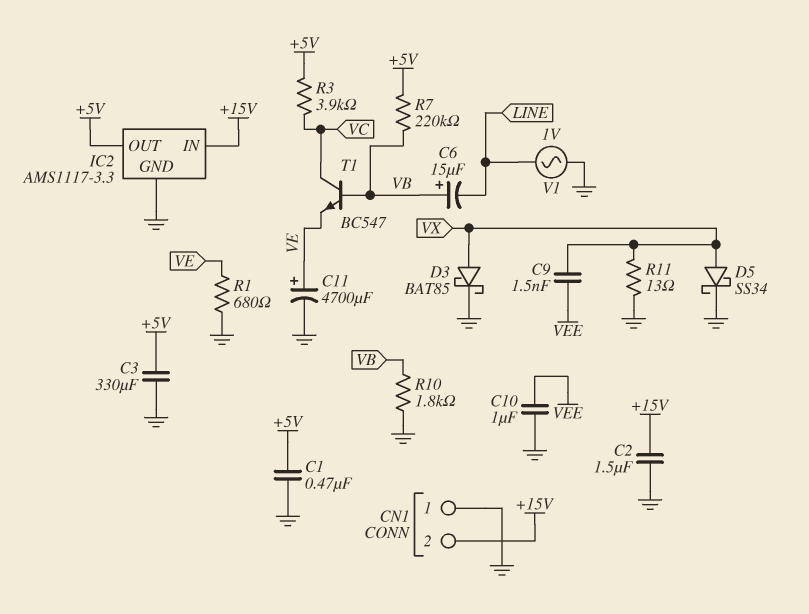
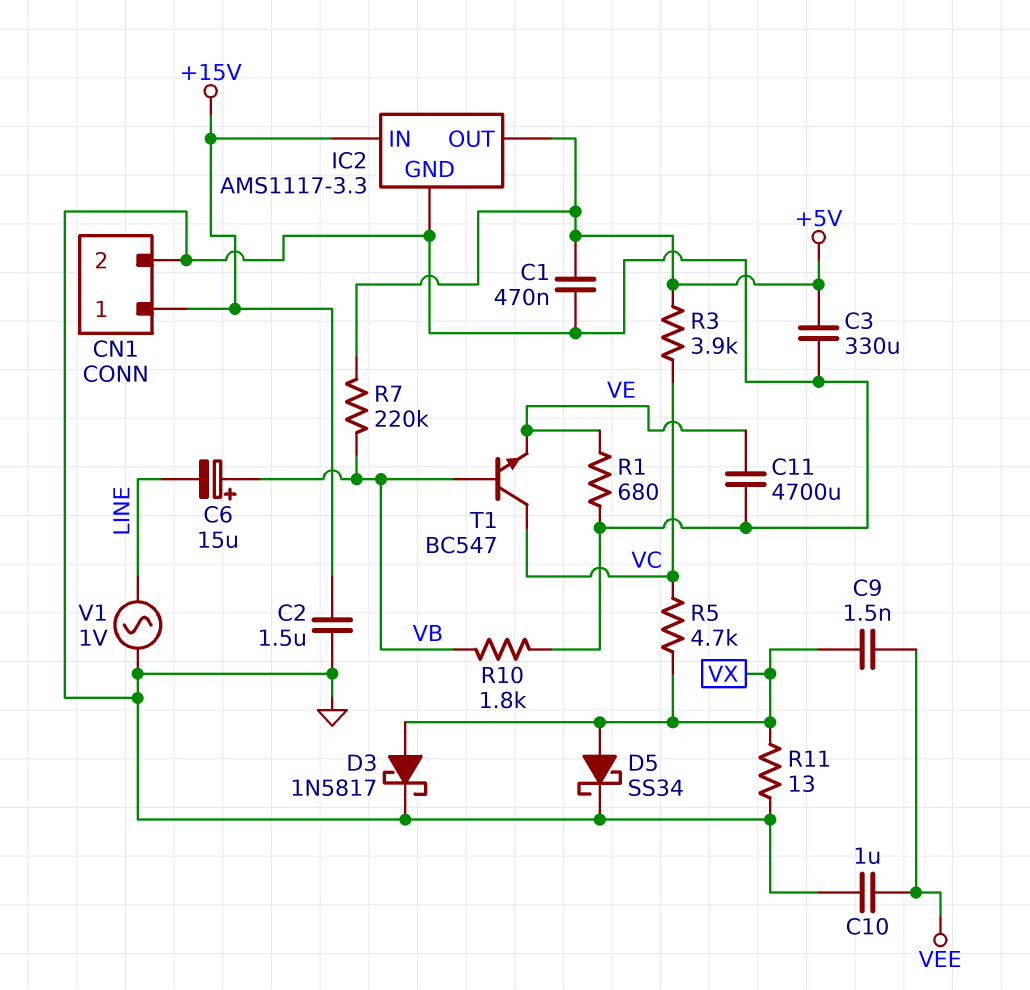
C11: 4700uF (plus VE, minus GND) -> 4700uF (GND, VE)
CN1 pin 1: GND -> +15V
CN1 pin 2: +15V -> GND
D3: schottky BAT85 (A VX, K GND) -> schottky 1N5817 (A VX, K GND)
R5: none -> 4.7k (VC, VX)

